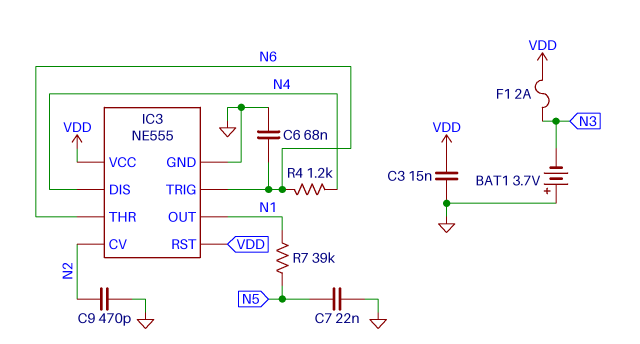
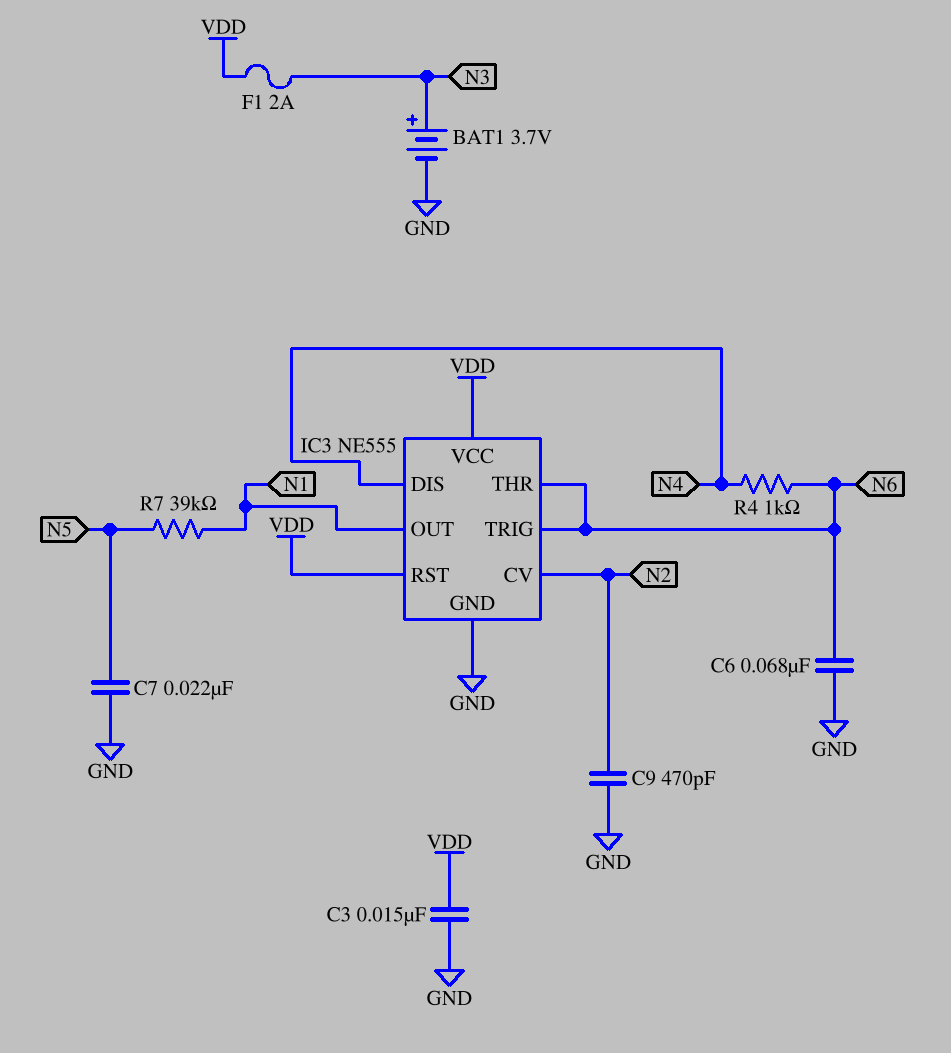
BAT1: 3.7V (plus GND, minus N3) -> 3.7V (plus N3, minus GND)
R4: 1.2k (N4, N6) -> 1k (N4, N6)

